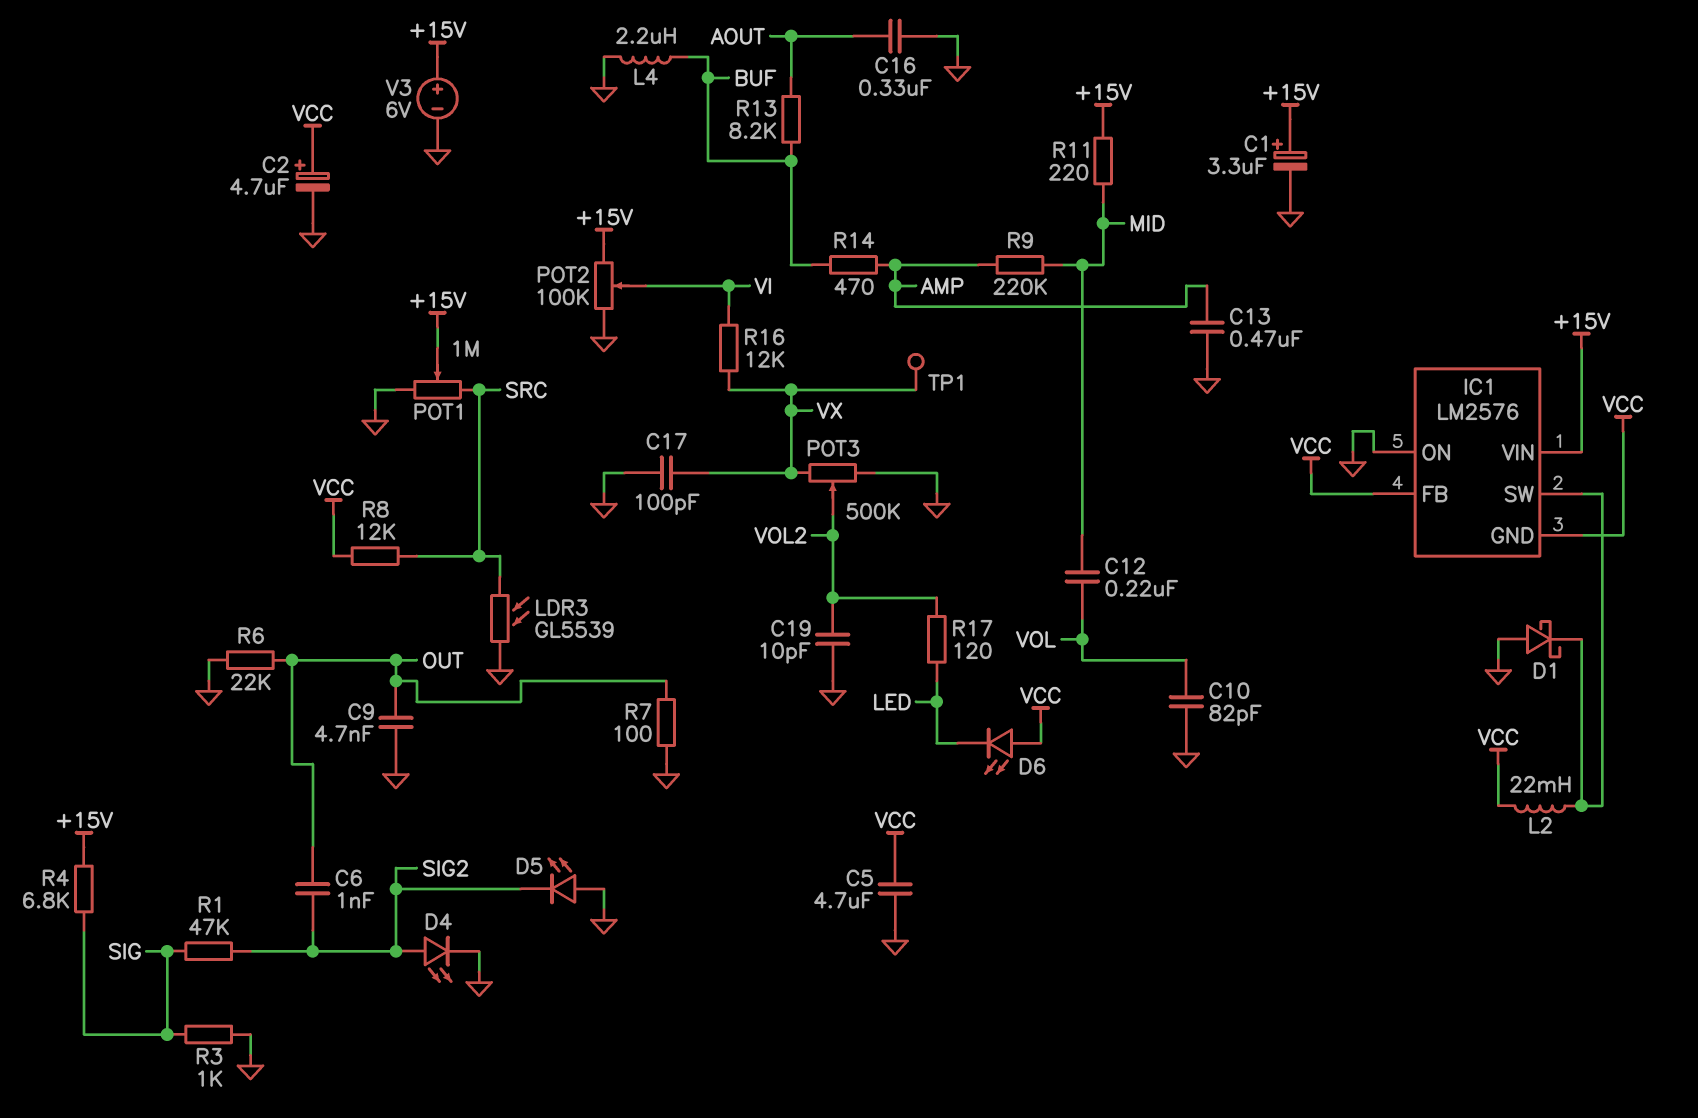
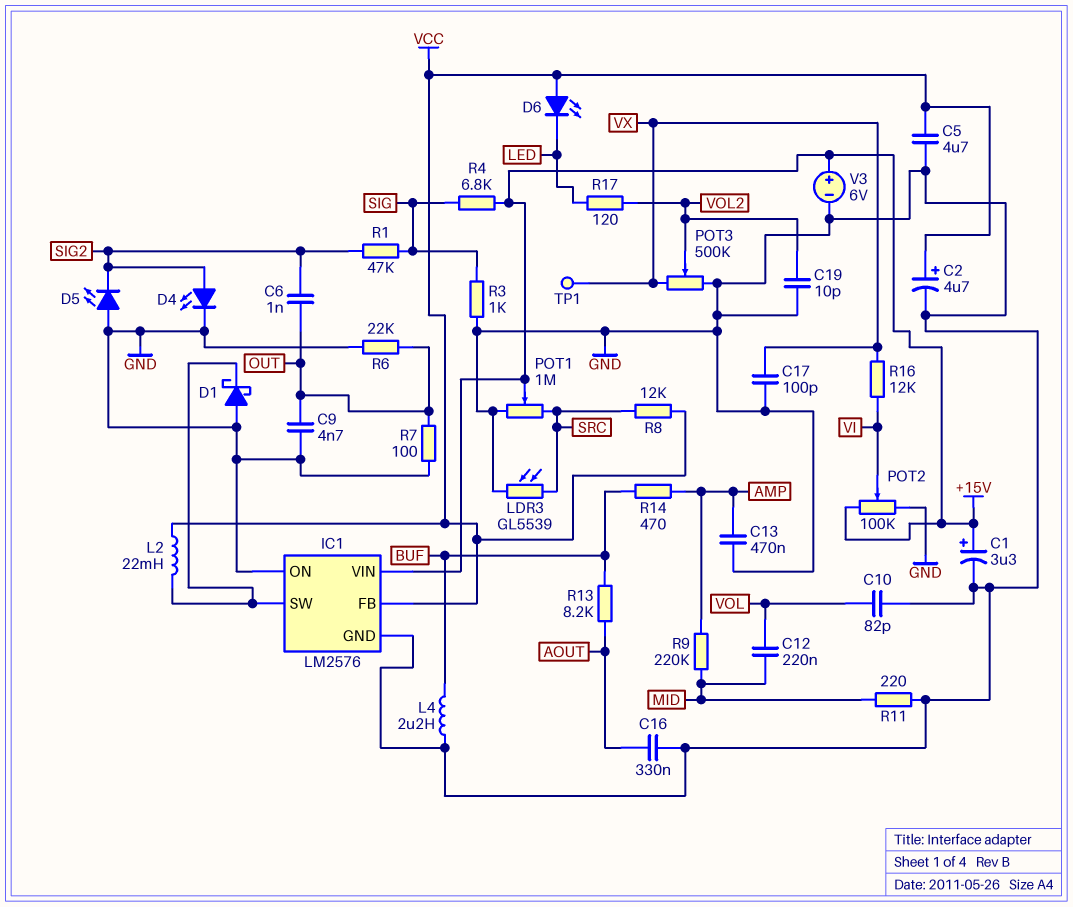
IC1 pin GND: VCC -> GND
R11: 220 (+15V, MID) -> 220 (GND, MID)

